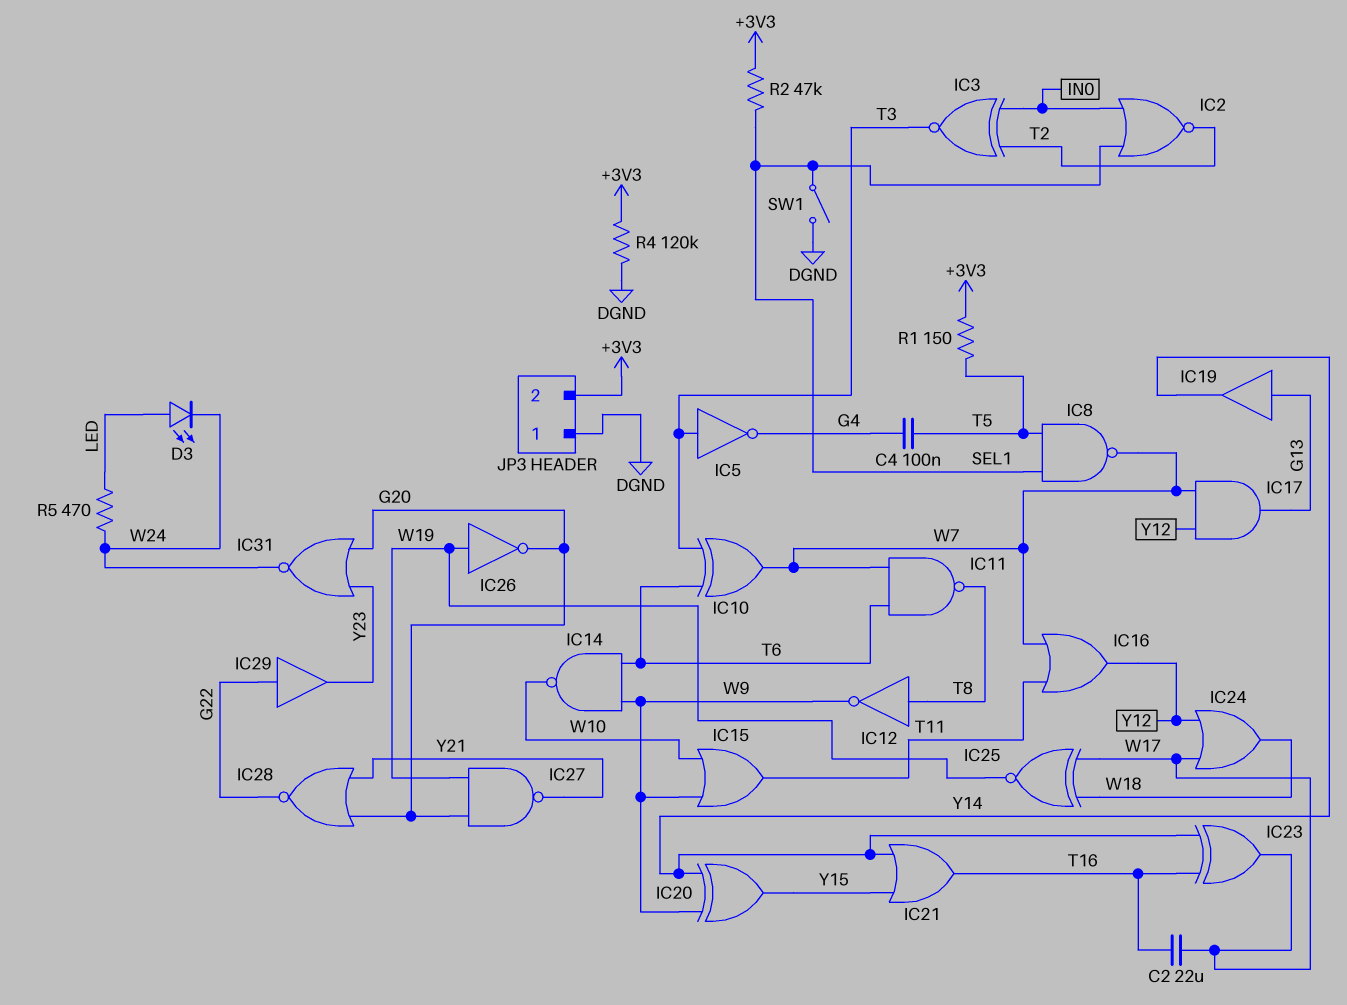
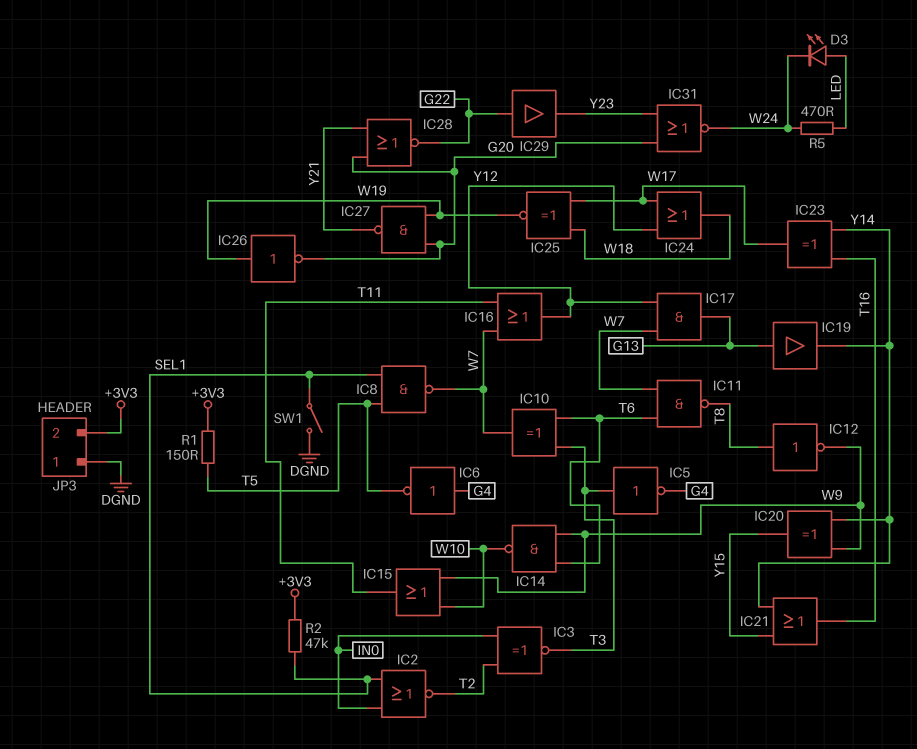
C2: 22uF (T16, W17) -> none
C4: 100nF (G4, T5) -> none
IC6: none -> NOT (in G4, out T5)
R4: 120k (+3V3, DGND) -> none

